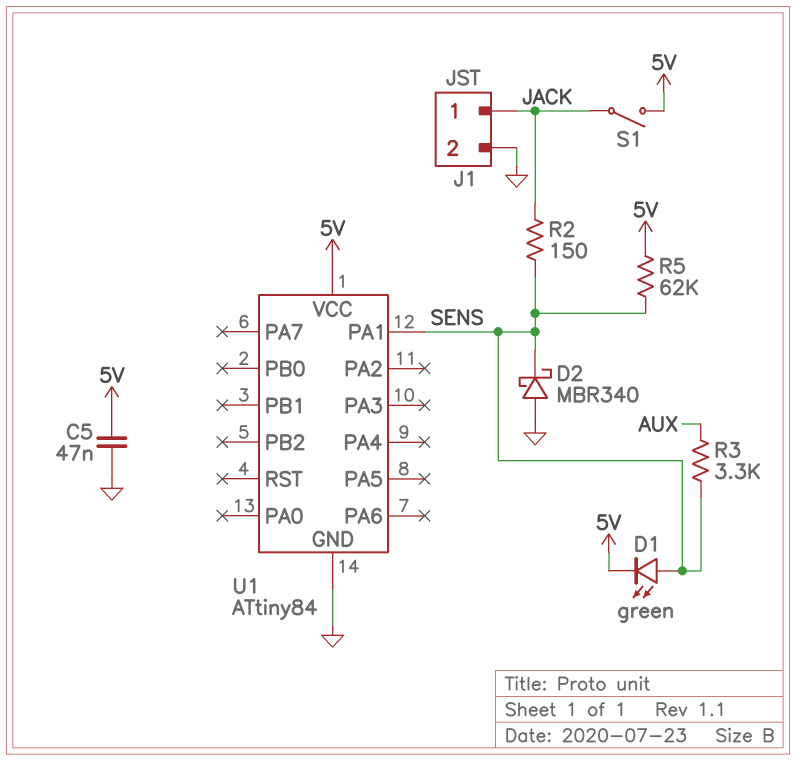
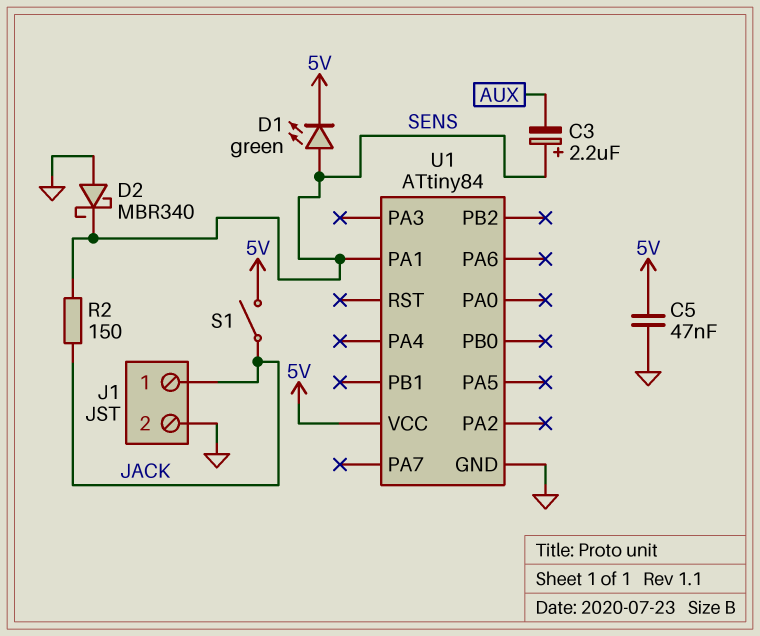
C3: none -> 2.2uF (plus SENS, minus AUX)
R3: 3.3k (AUX, SENS) -> none
R5: 62k (5V, SENS) -> none

